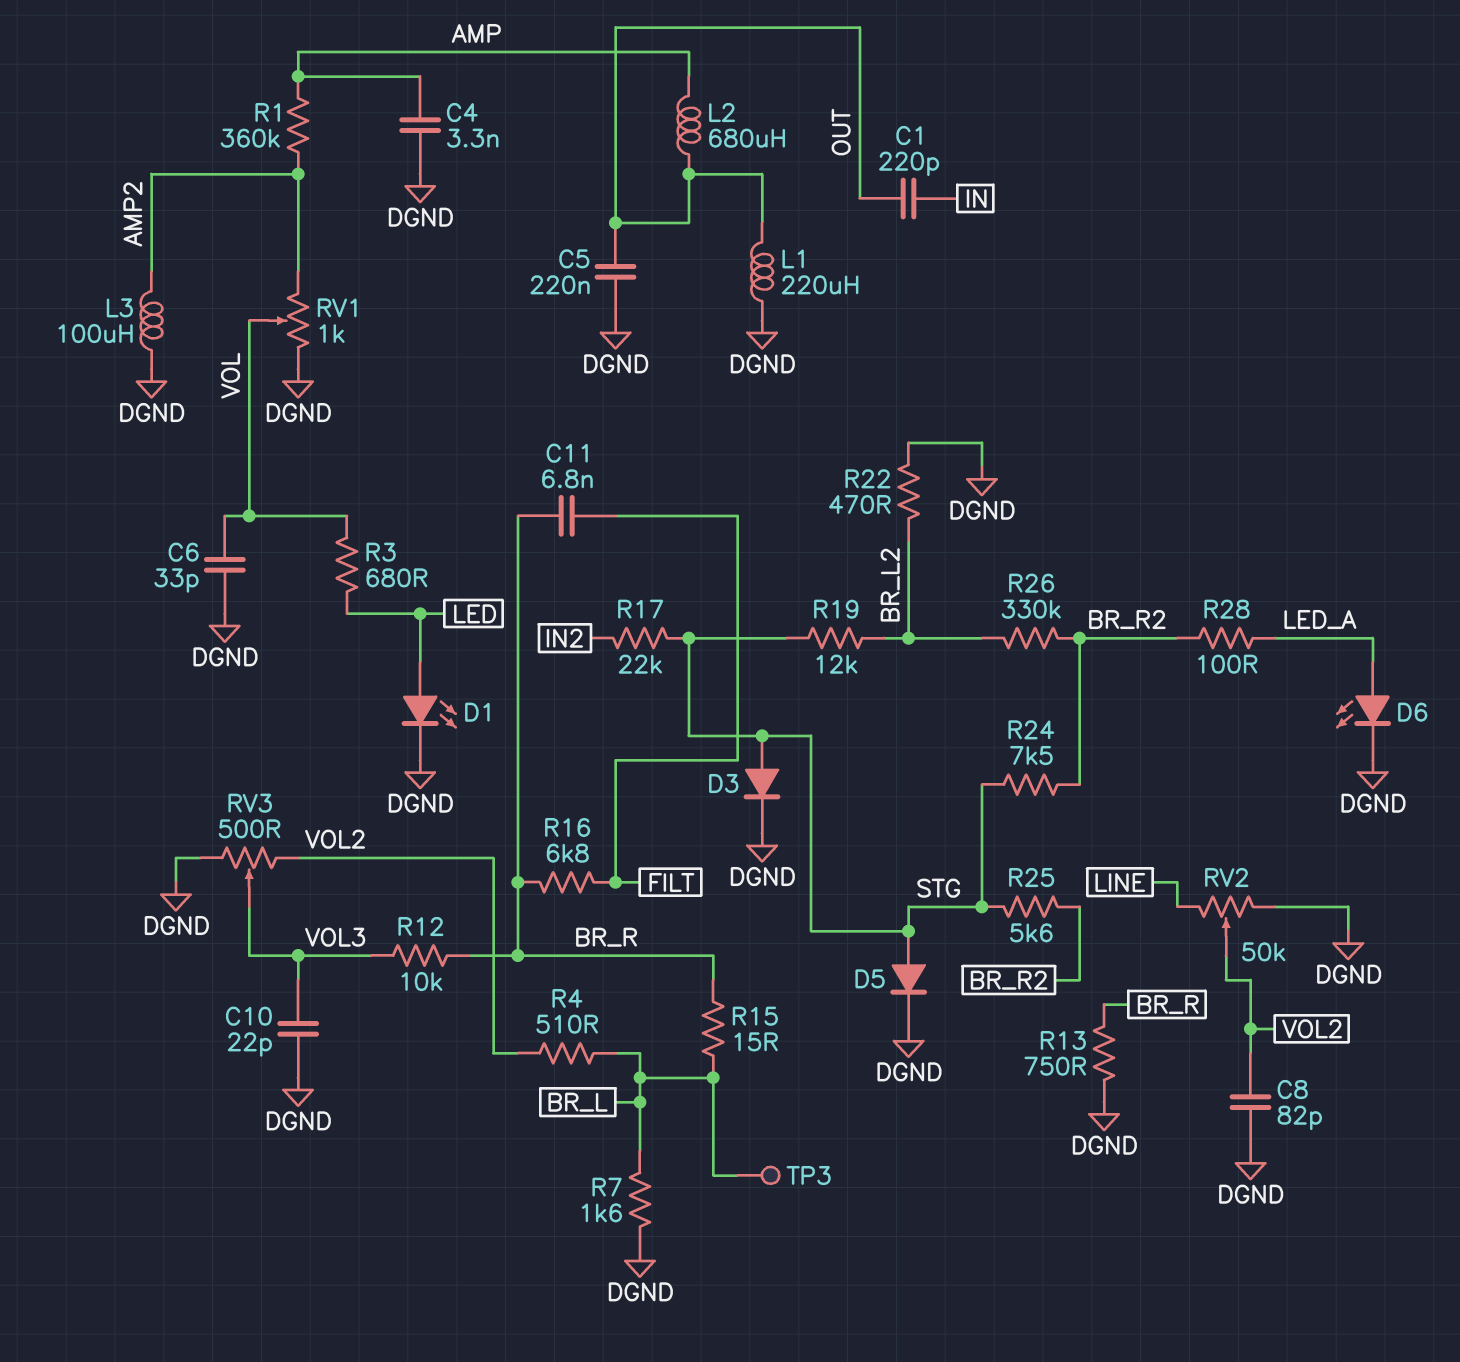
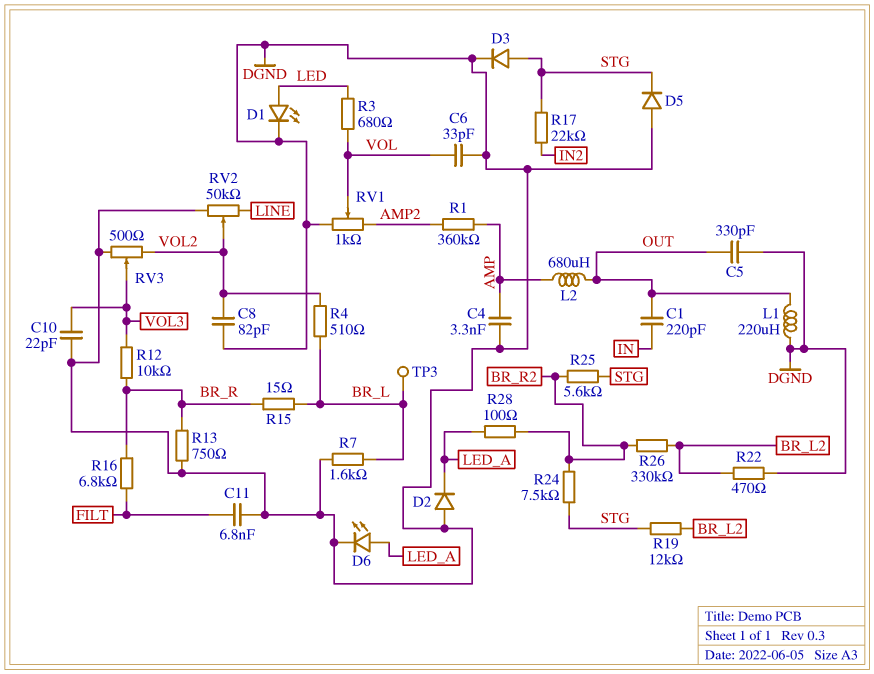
C5: 220nF (DGND, OUT) -> 330pF (DGND, OUT)
C11: 6.8nF (BR_R, FILT) -> 6.8nF (DGND, FILT)
D2: none -> diode (A DGND, K LED_A)
D5: diode (A STG, K DGND) -> diode (A DGND, K STG)
L3: 100uH (AMP2, DGND) -> none

